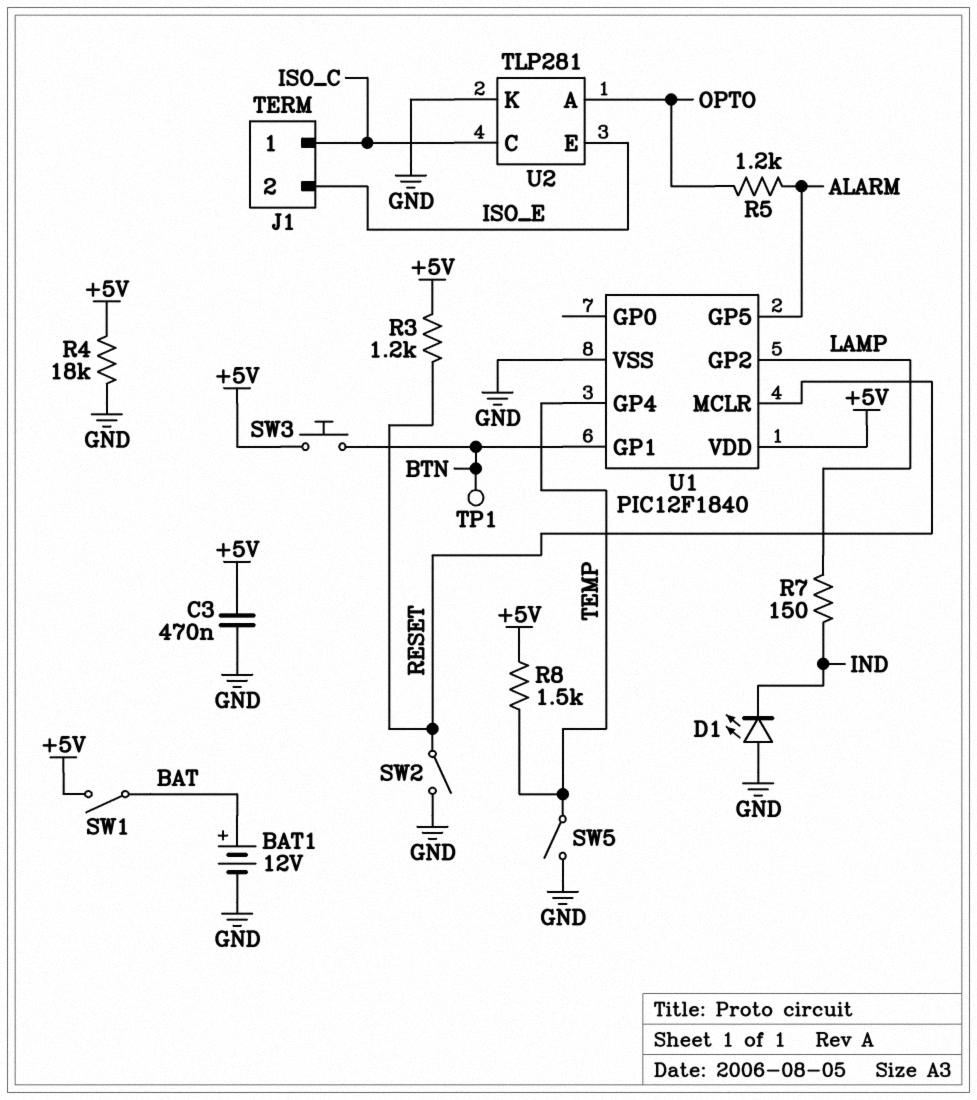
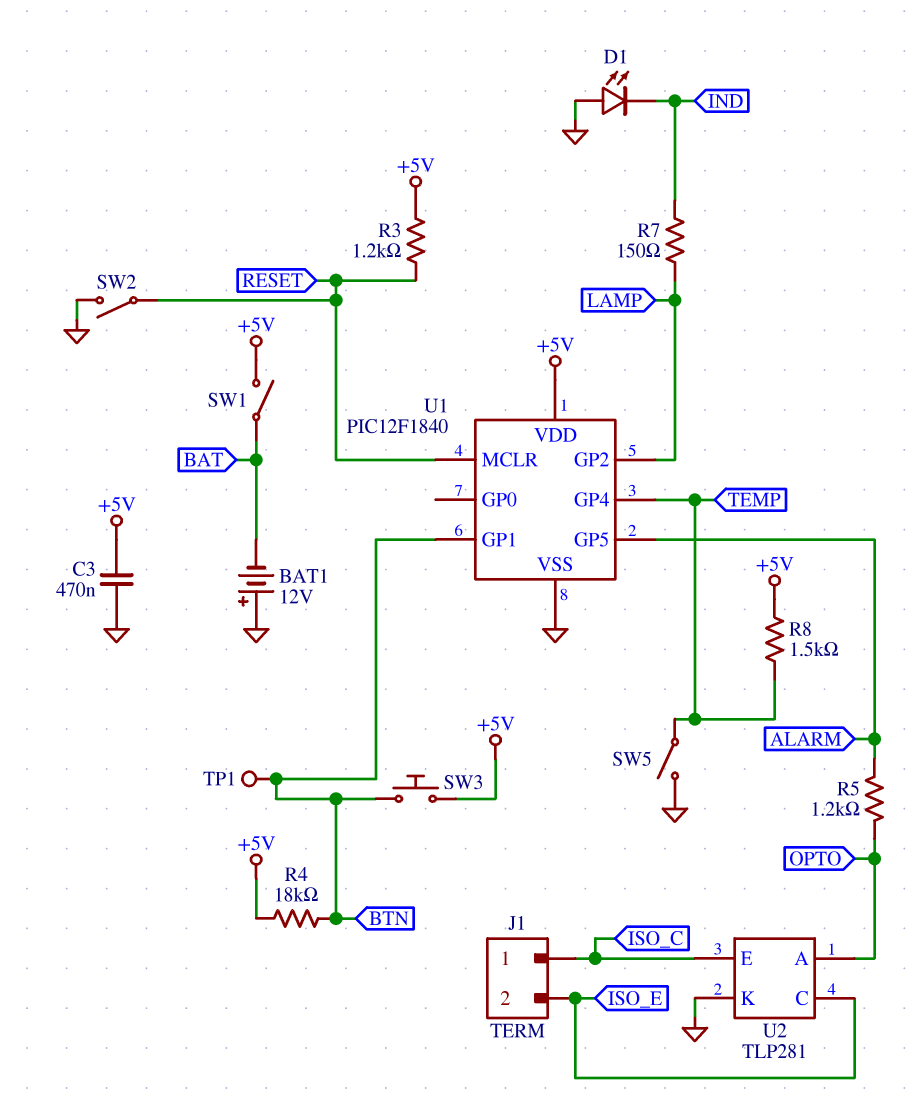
BAT1: 12V (plus BAT, minus GND) -> 12V (plus GND, minus BAT)
R4: 18k (+5V, GND) -> 18k (+5V, BTN)
U2 pin C: ISO_C -> ISO_E
U2 pin E: ISO_E -> ISO_C

